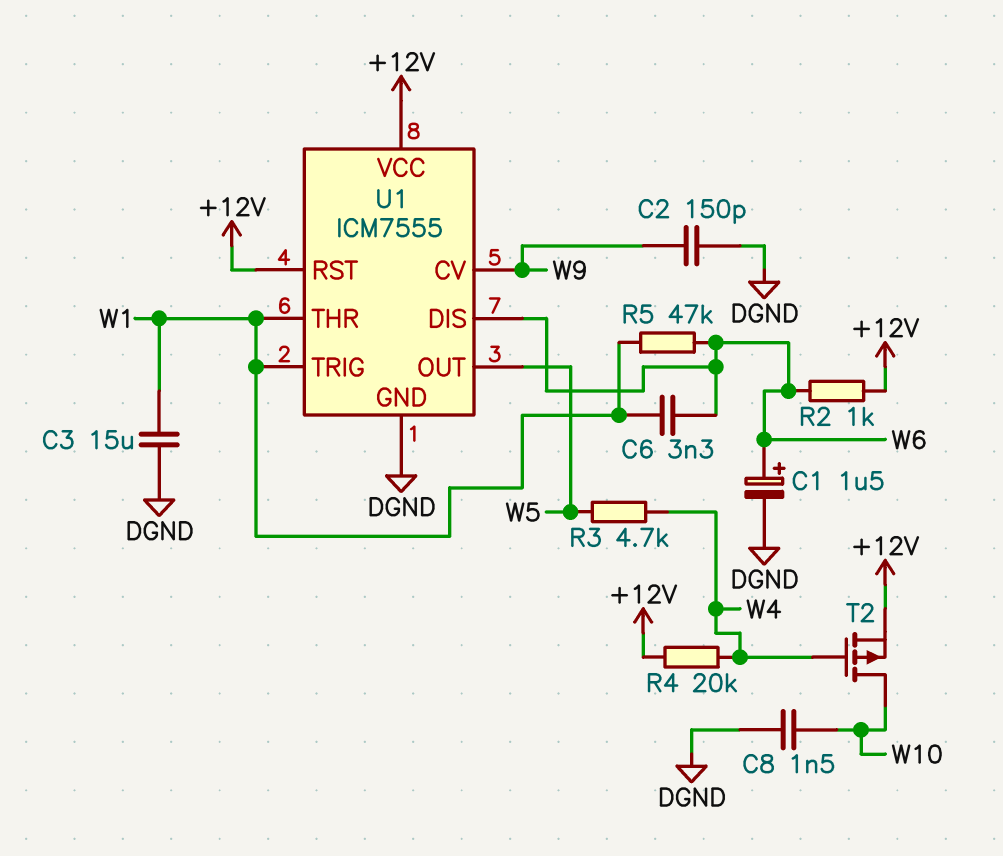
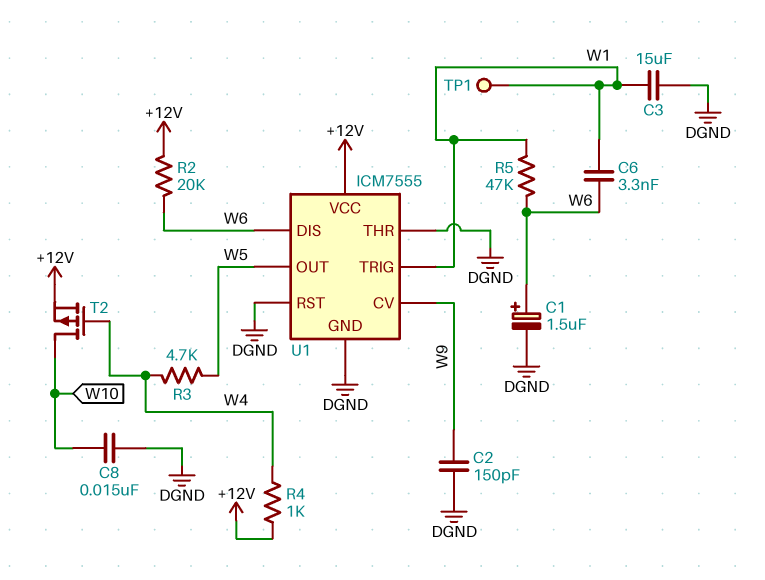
C8: 1.5nF (DGND, W10) -> 15nF (DGND, W10)
R2: 1k (+12V, W6) -> 20k (+12V, W6)
R4: 20k (+12V, W4) -> 1k (+12V, W4)
TP1: none -> test point (W1)
U1 pin RST: +12V -> DGND
U1 pin THR: W1 -> DGND

